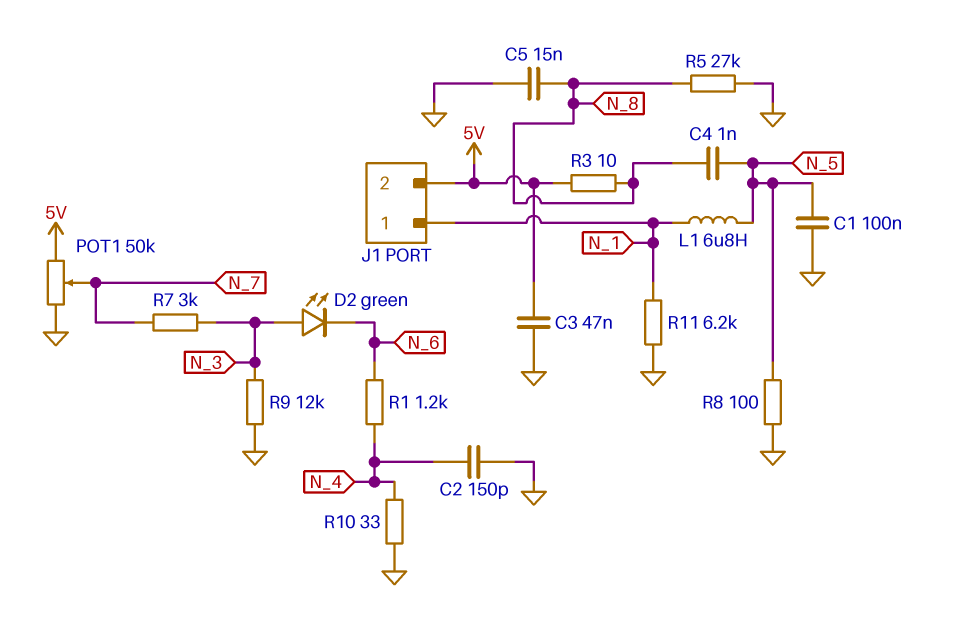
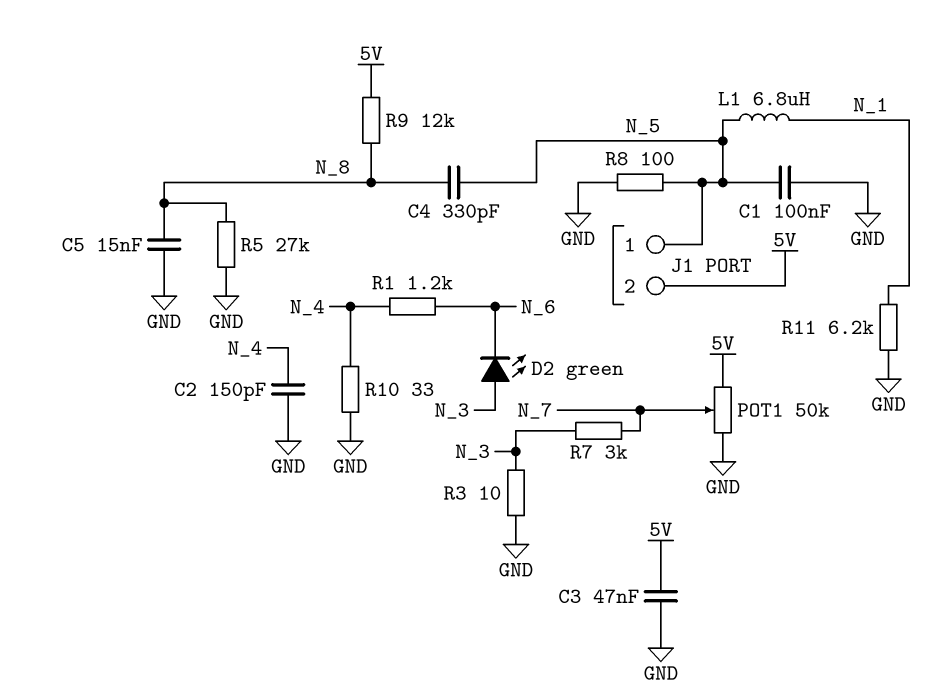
C4: 1nF (N_5, N_8) -> 330pF (N_5, N_8)
J1 pin 1: N_1 -> N_5
R3: 10 (5V, N_8) -> 10 (GND, N_3)
R9: 12k (GND, N_3) -> 12k (5V, N_8)

